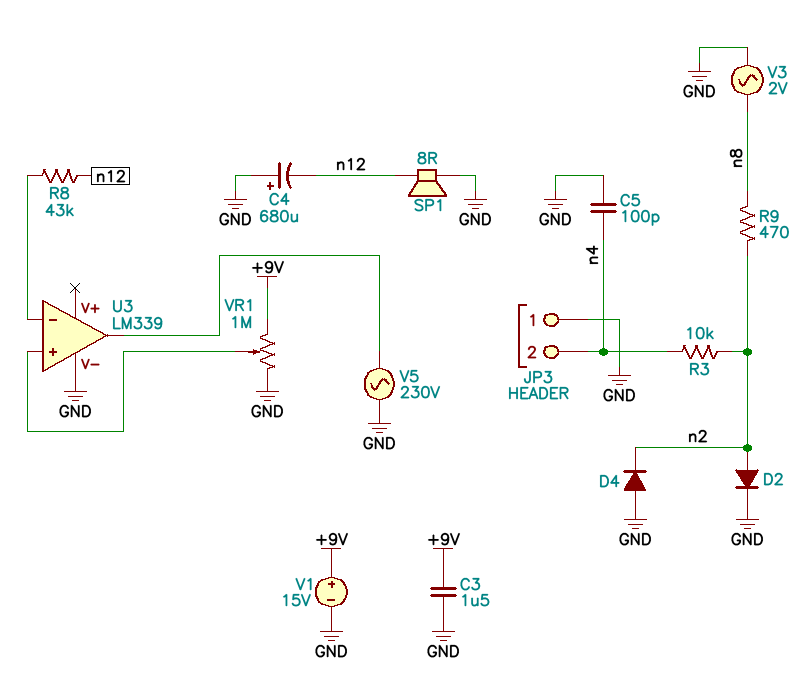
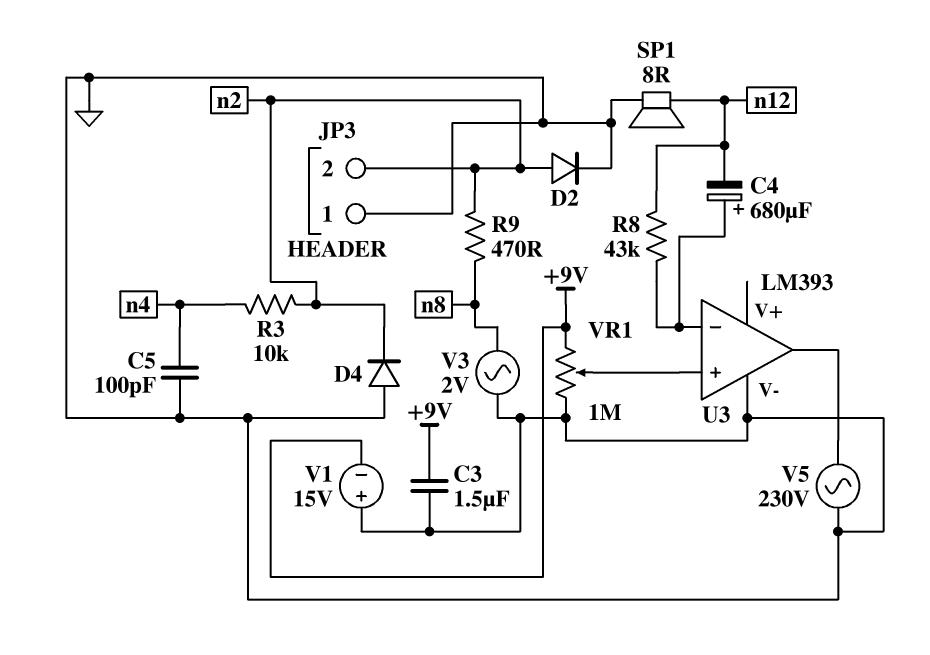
C4: 680uF (plus GND, minus n12) -> 680uF (plus U3/in-, minus n12)
JP3 pin 2: n4 -> n2
U3: LM339 -> LM393
V1: 15V (plus +9V, minus GND) -> 15V (plus GND, minus +9V)

